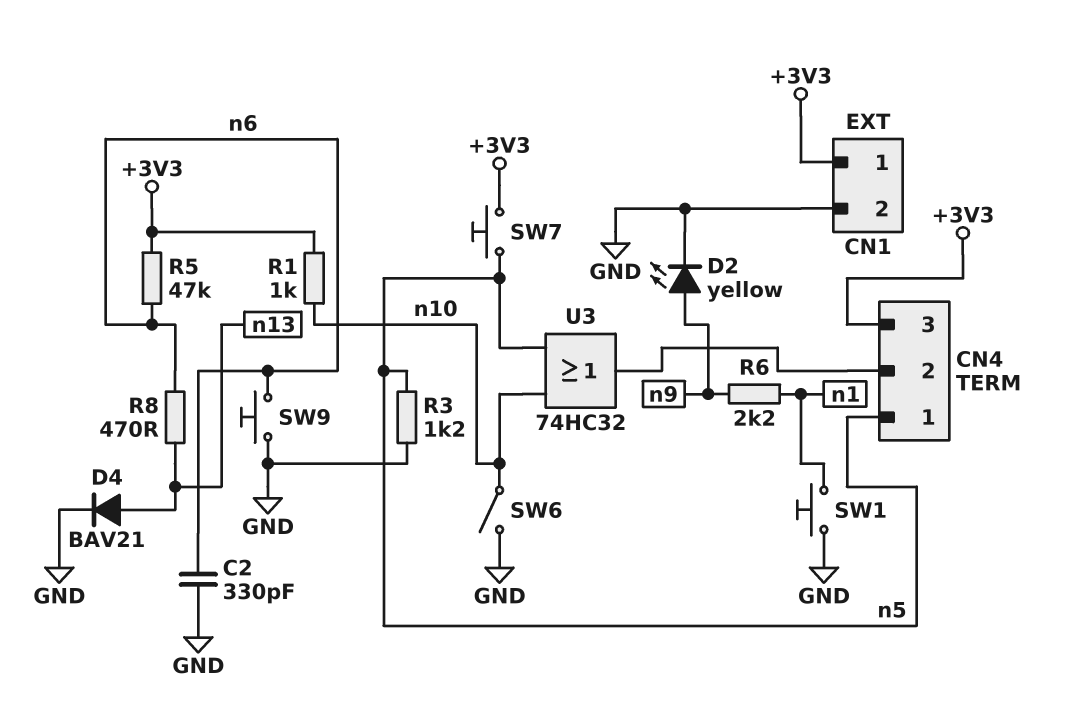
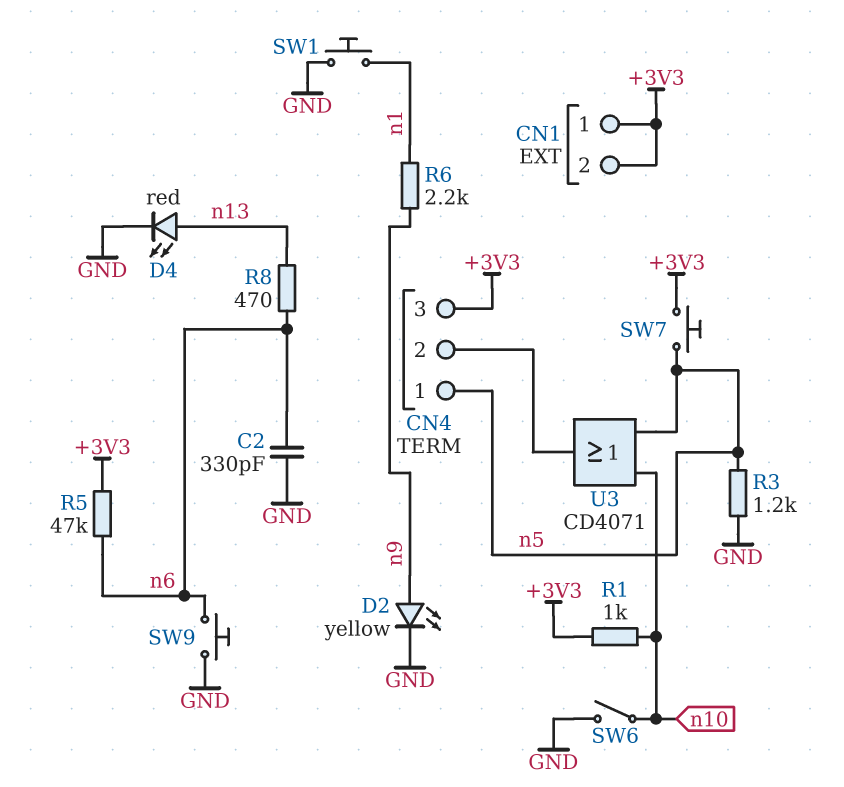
CN1 pin 2: GND -> +3V3
D4: diode BAV21 (A n13, K GND) -> LED red (A n13, K GND)
U3: OR 74HC32 (in n5, in n10, out CN4/2) -> OR CD4071 (in n5, in n10, out CN4/2)

